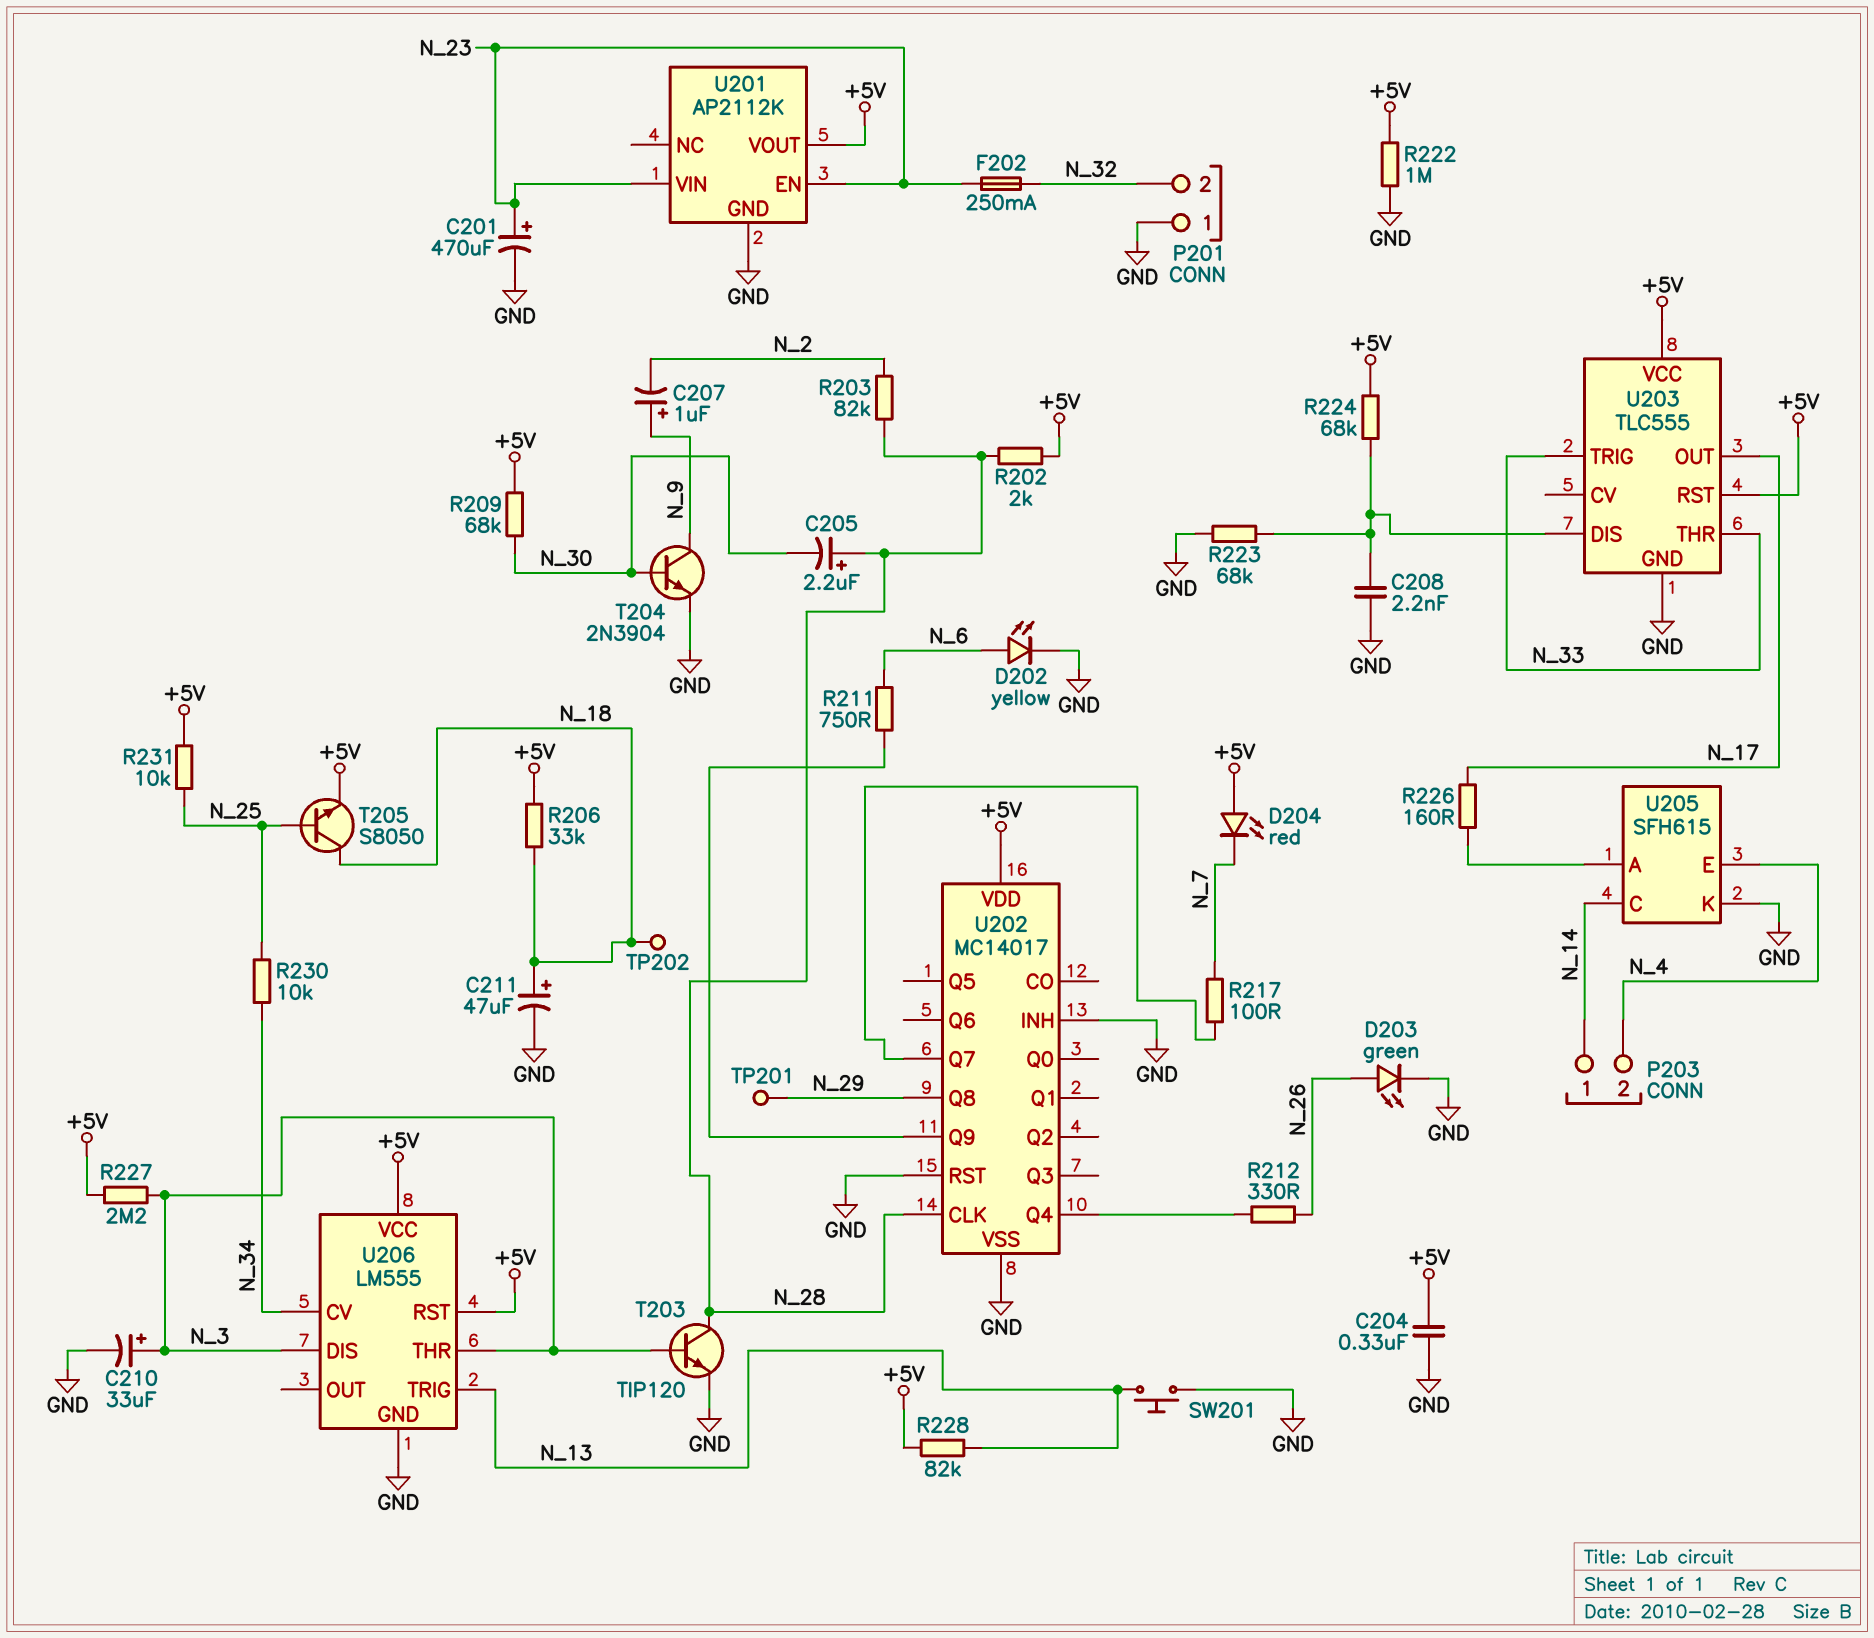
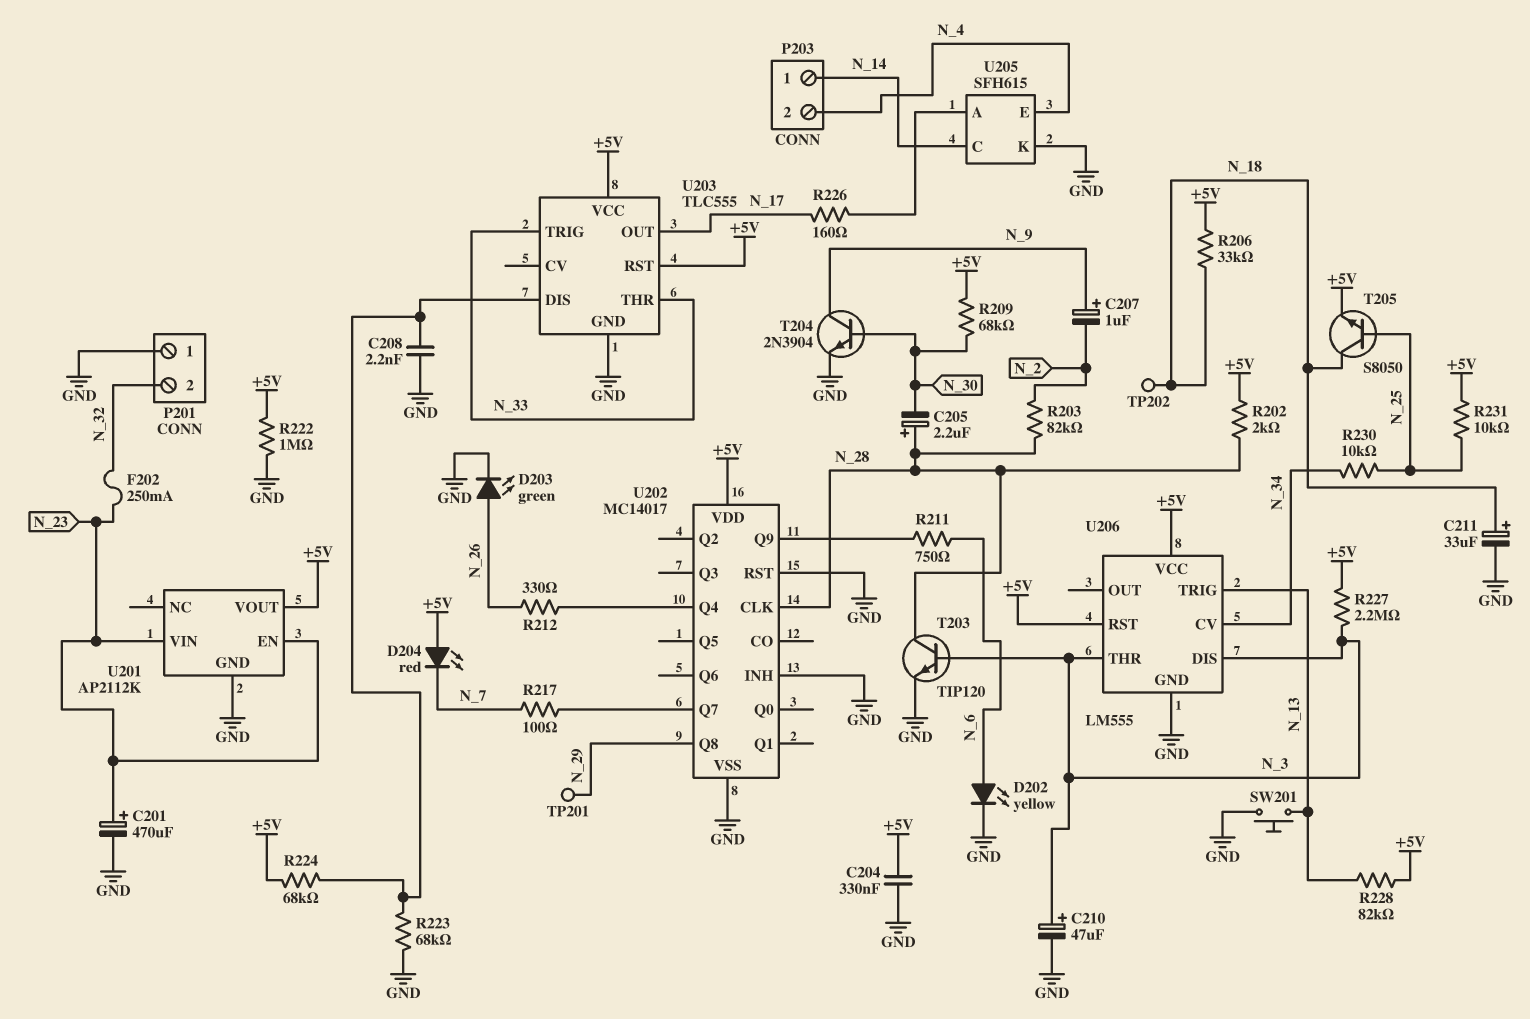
C210: 33uF (plus N_3, minus GND) -> 47uF (plus N_3, minus GND)
C211: 47uF (plus N_18, minus GND) -> 33uF (plus N_18, minus GND)

